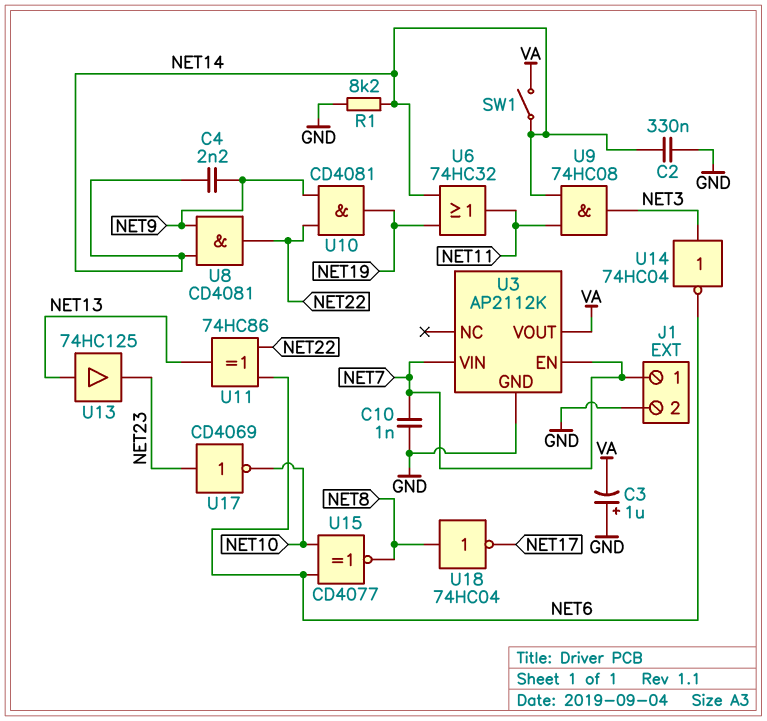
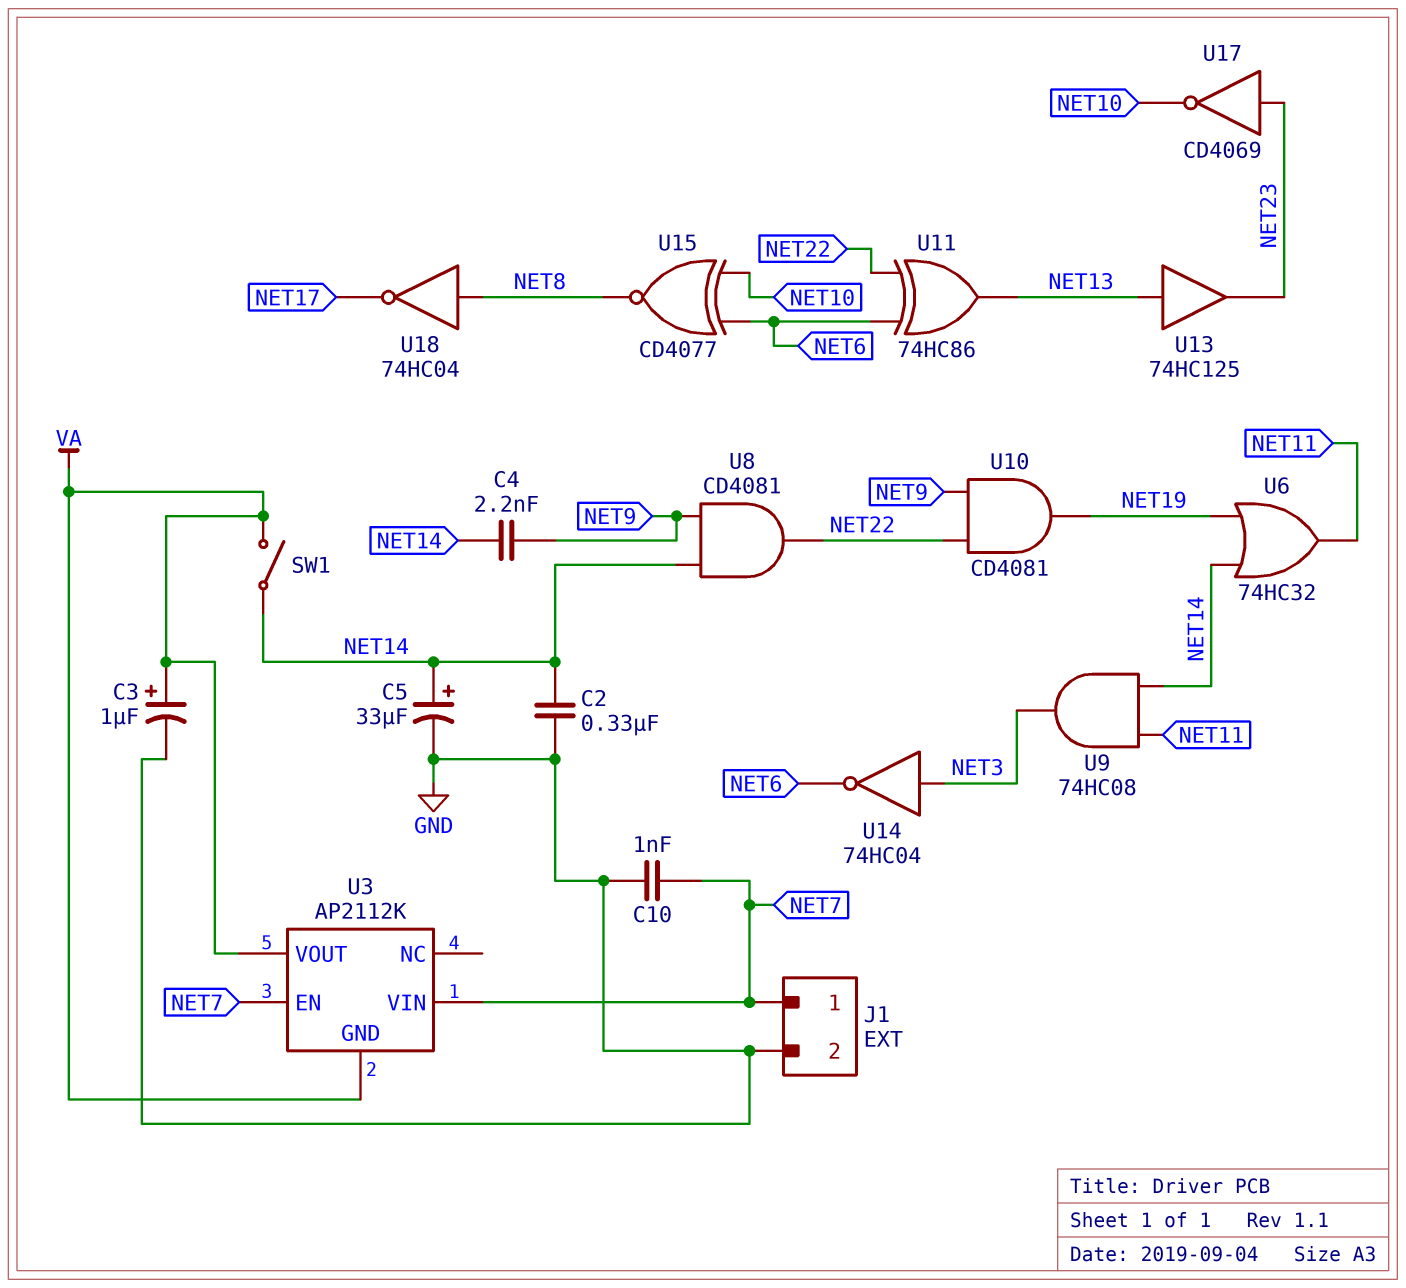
C3: 1uF (plus GND, minus VA) -> 1uF (plus VA, minus GND)
C5: none -> 33uF (plus NET14, minus GND)
R1: 8.2k (GND, NET14) -> none
U3 pin GND: GND -> VA

